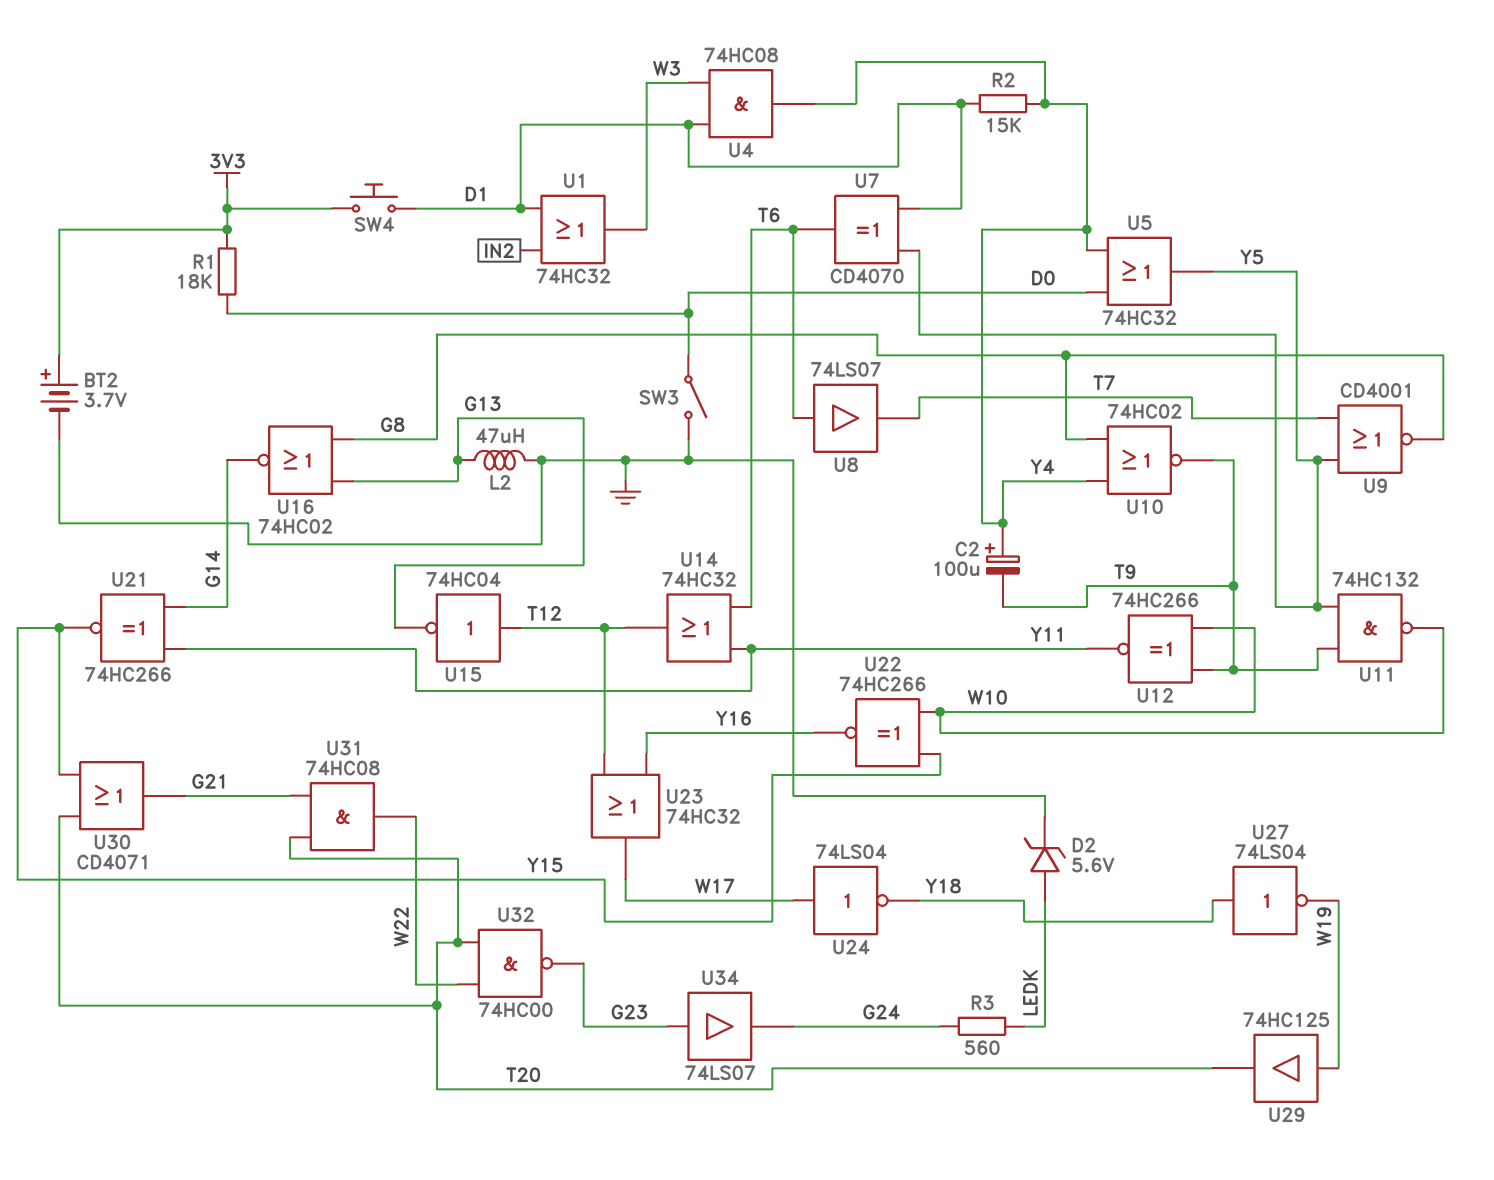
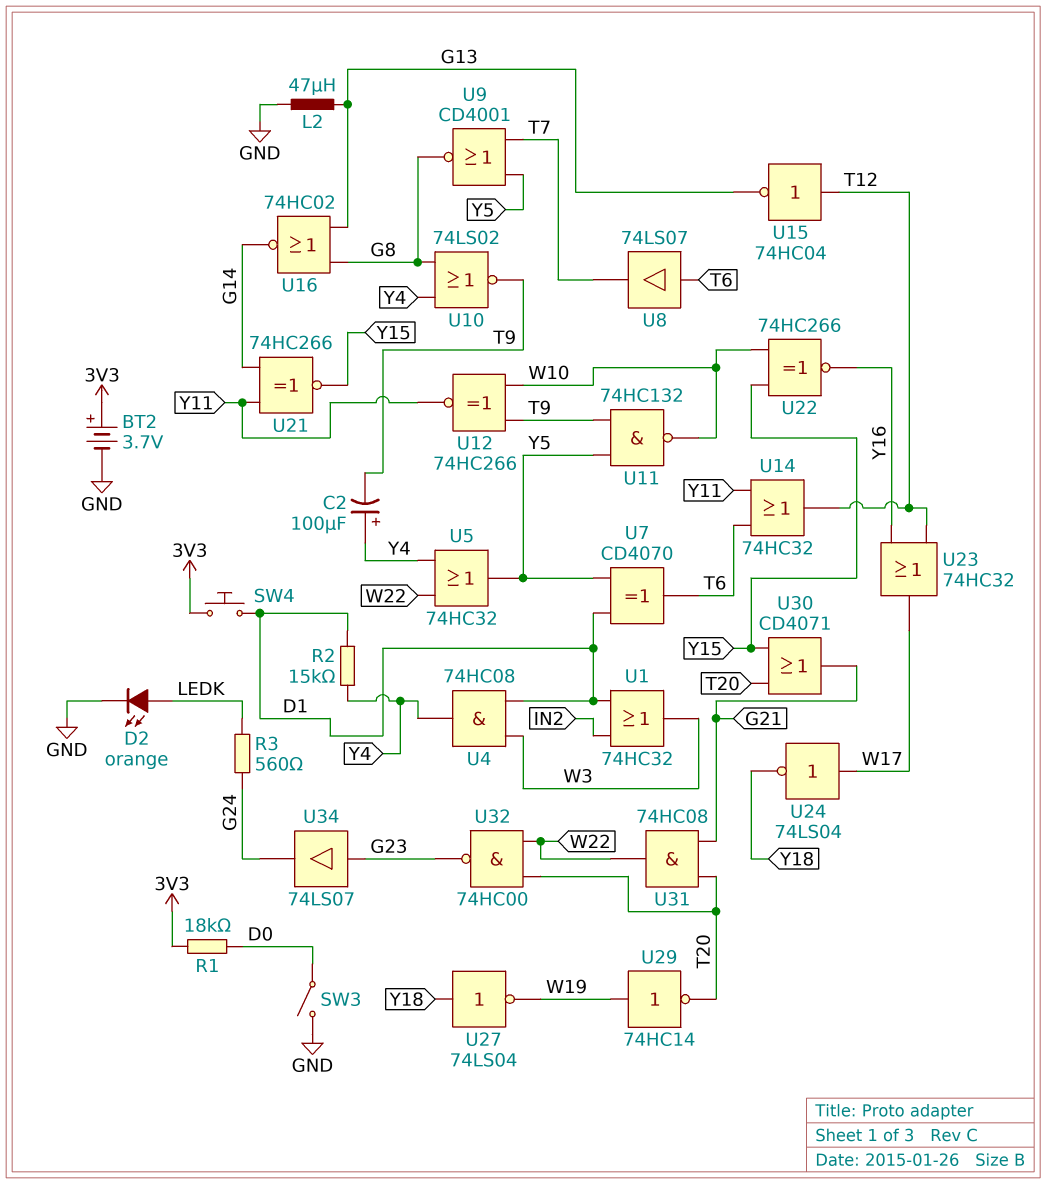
D2: zener 5.6V (A LEDK, K GND) -> LED orange (A LEDK, K GND)
U5: OR 74HC32 (in D0, in Y4, out Y5) -> OR 74HC32 (in W22, in Y4, out Y5)
U10: NOR 74HC02 (in G8, in Y4, out T9) -> NOR 74LS02 (in G8, in Y4, out T9)
U29: buffer 74HC125 (in W19, out T20) -> NOT 74HC14 (in W19, out T20)

